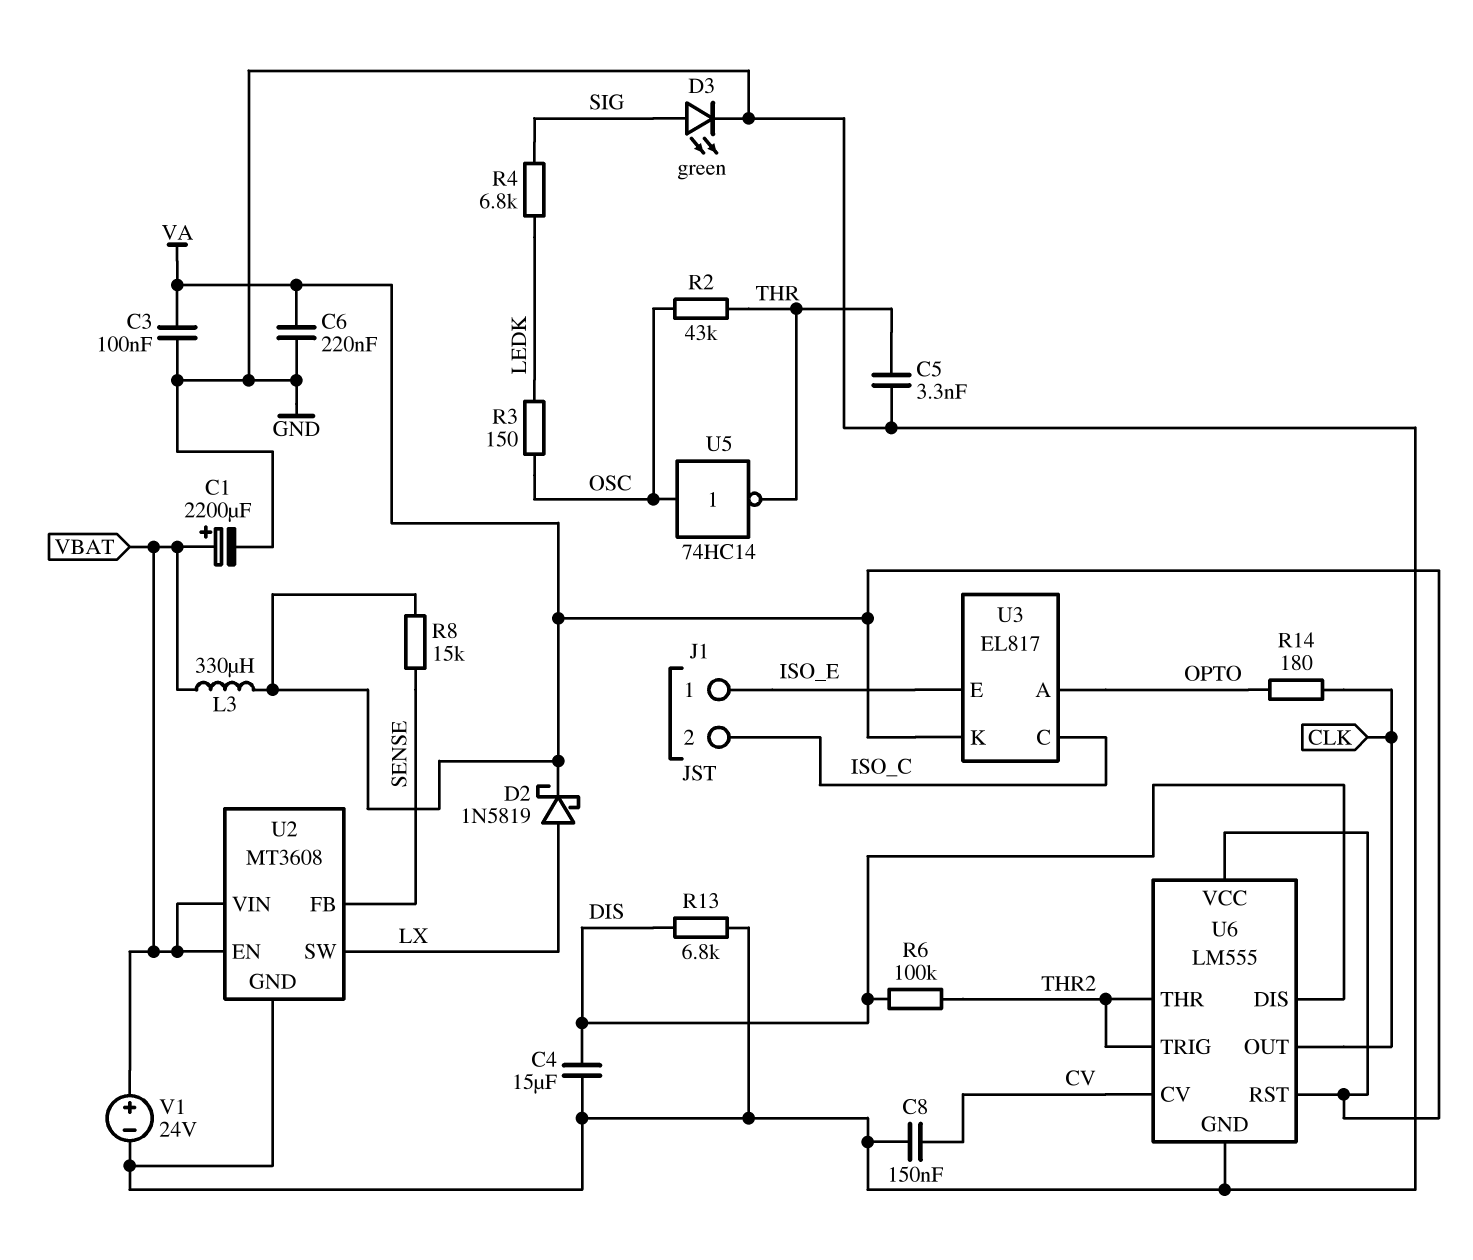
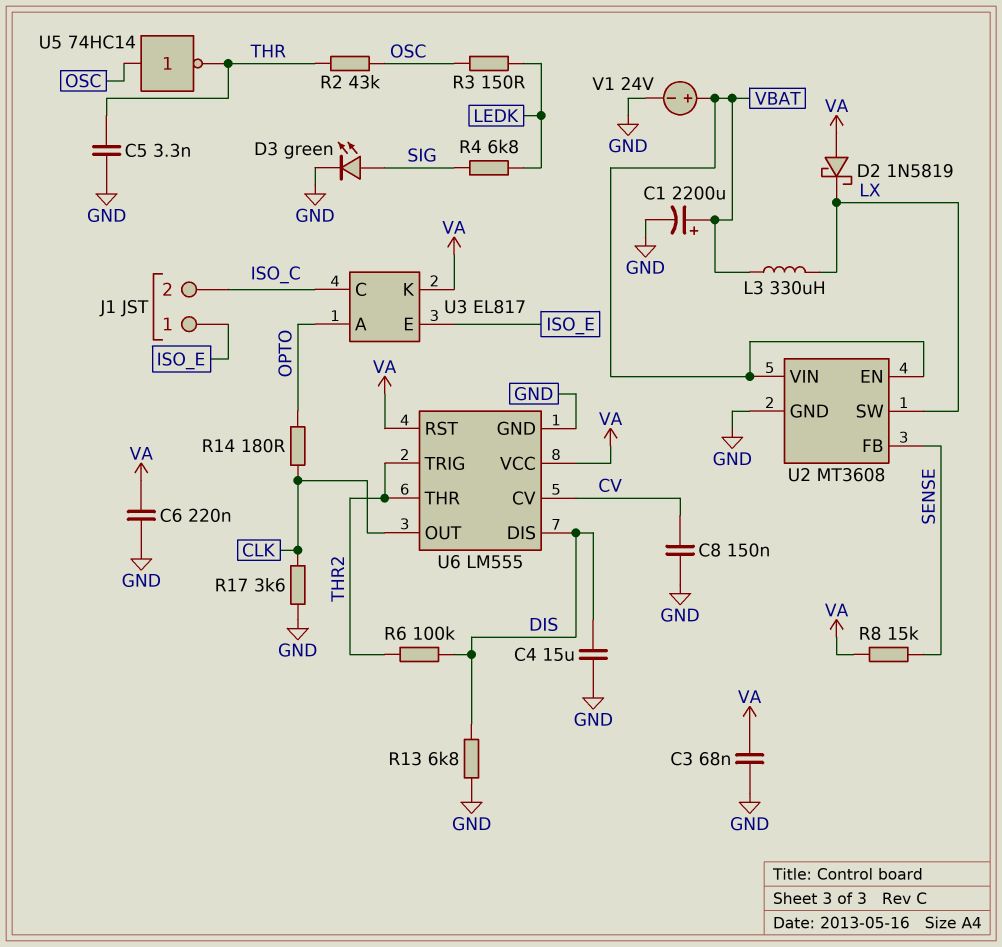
C3: 100nF (GND, VA) -> 68nF (GND, VA)
D2: schottky 1N5819 (A LX, K VA) -> schottky 1N5819 (A VA, K LX)
L3: 330uH (VA, VBAT) -> 330uH (LX, VBAT)
R17: none -> 3.6k (CLK, GND)

